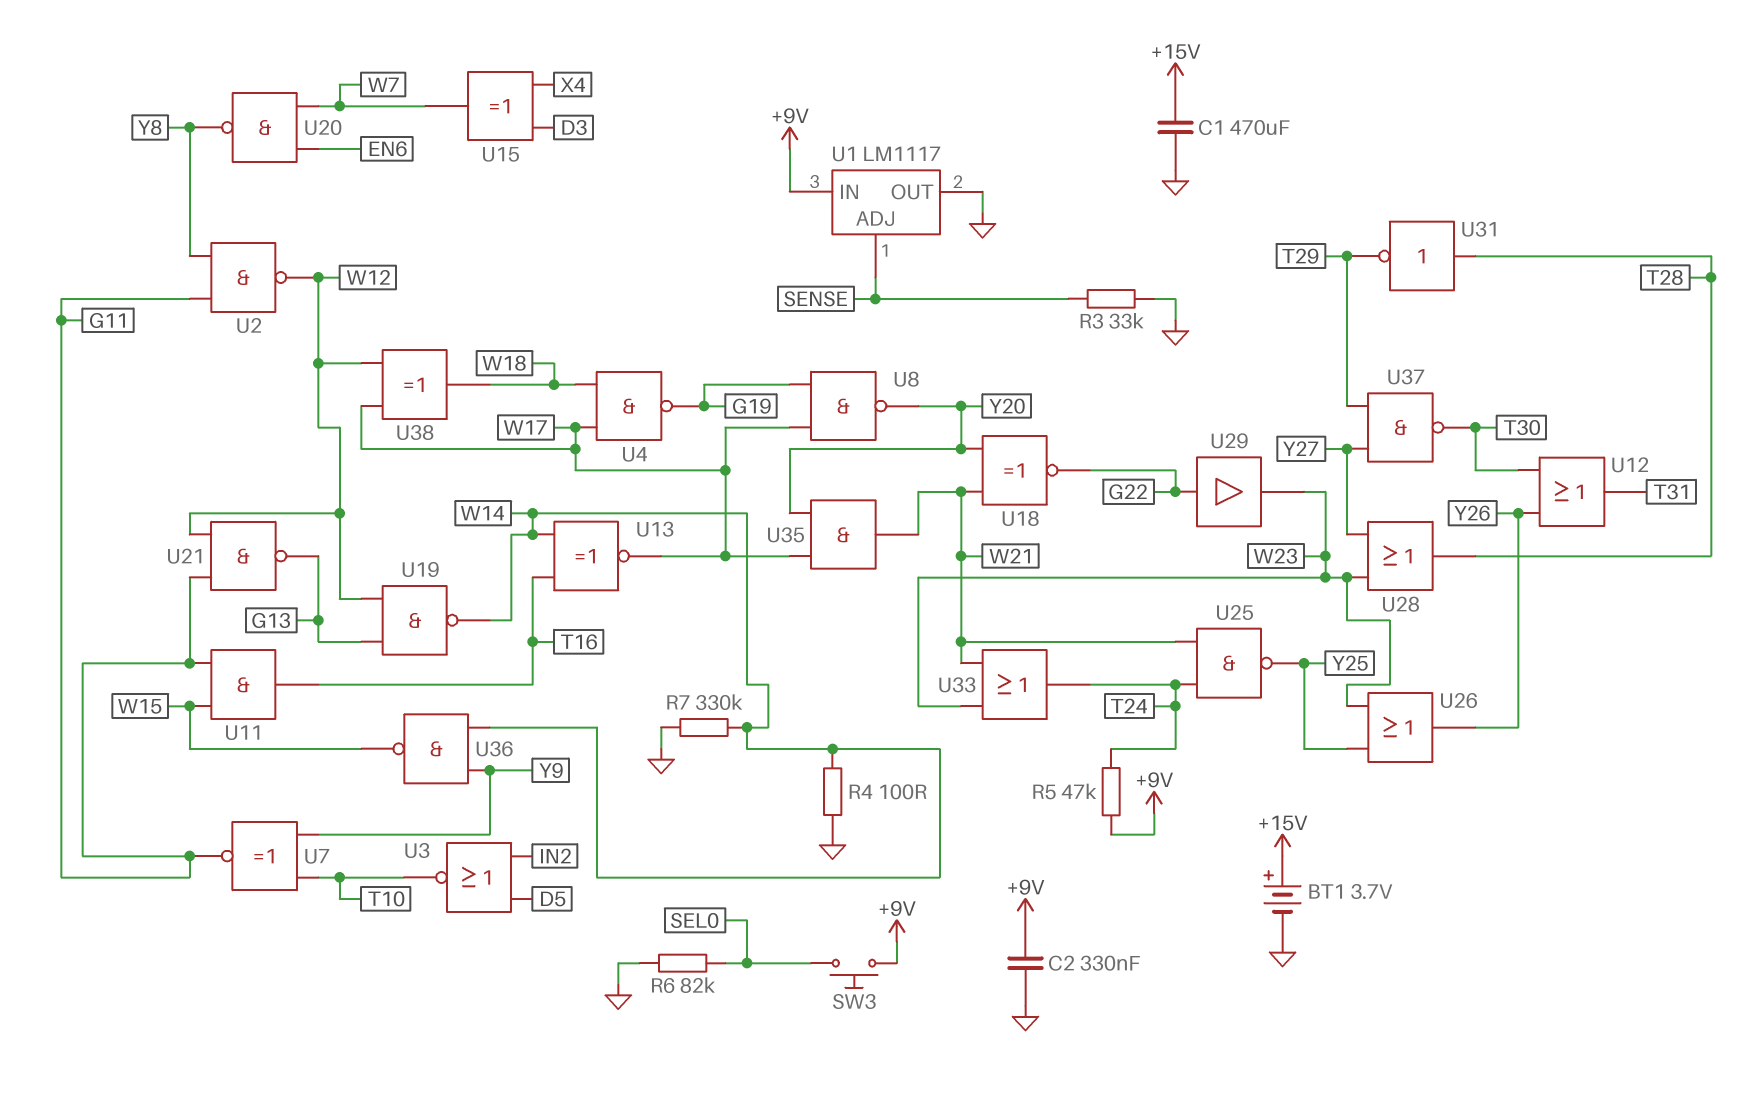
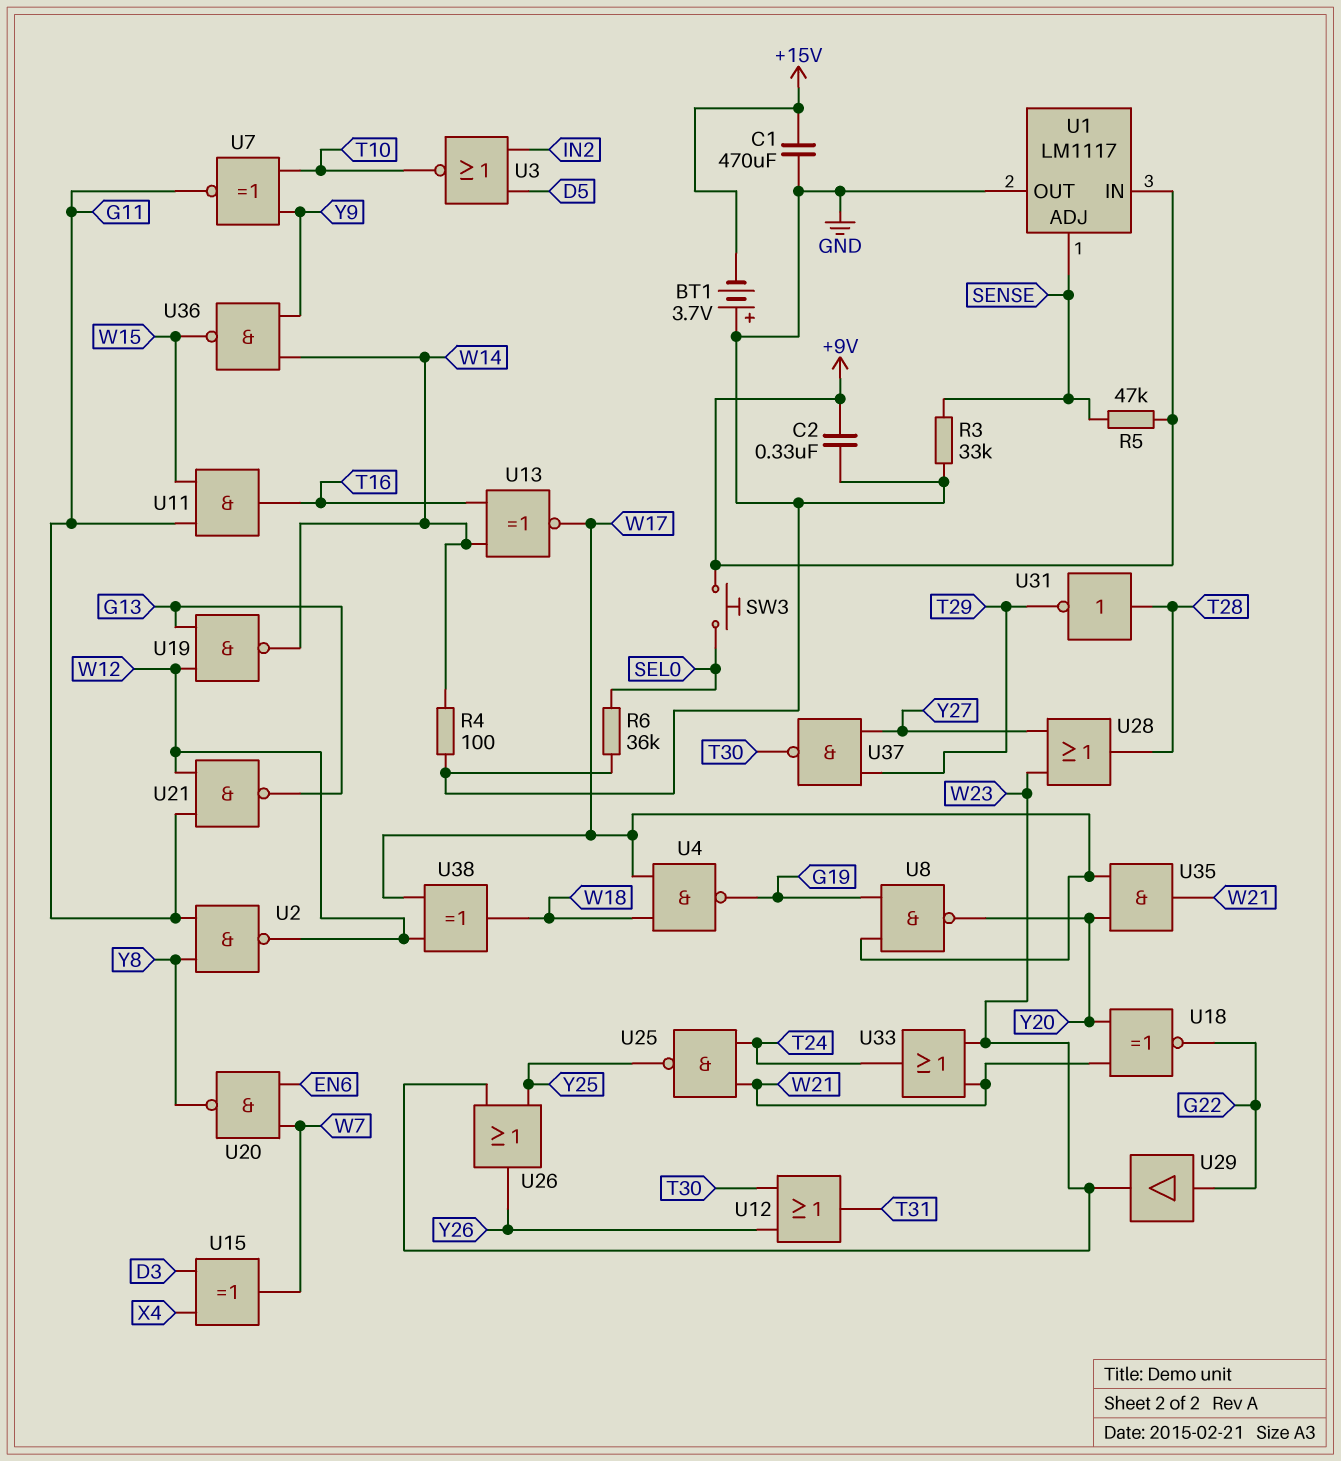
BT1: 3.7V (plus +15V, minus GND) -> 3.7V (plus GND, minus +15V)
R5: 47k (+9V, T24) -> 47k (+9V, SENSE)
R6: 82k (GND, SEL0) -> 36k (GND, SEL0)
R7: 330k (GND, W14) -> none

